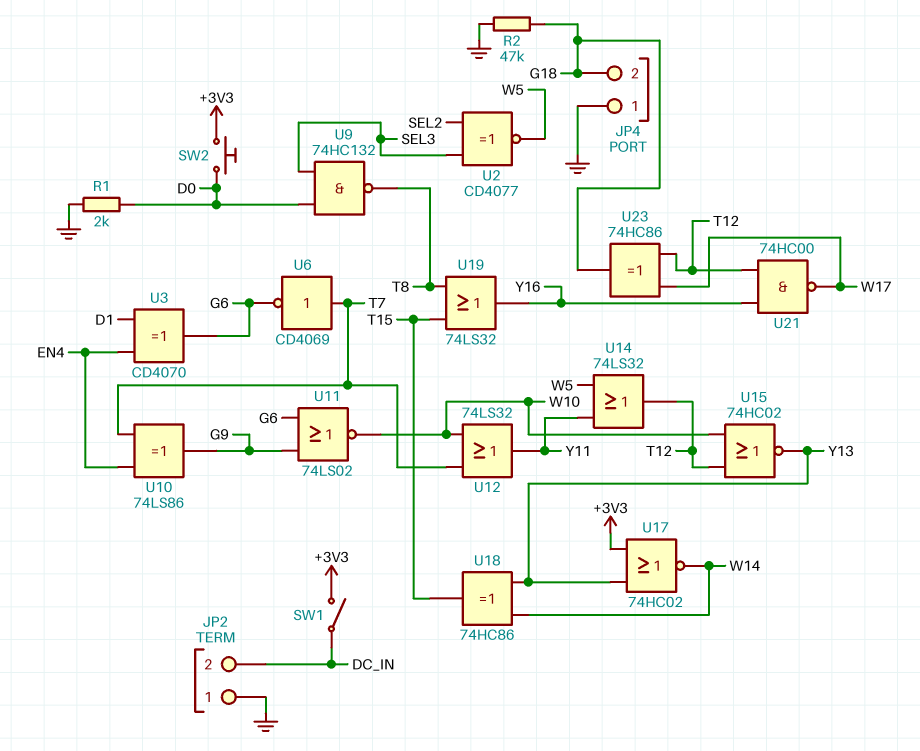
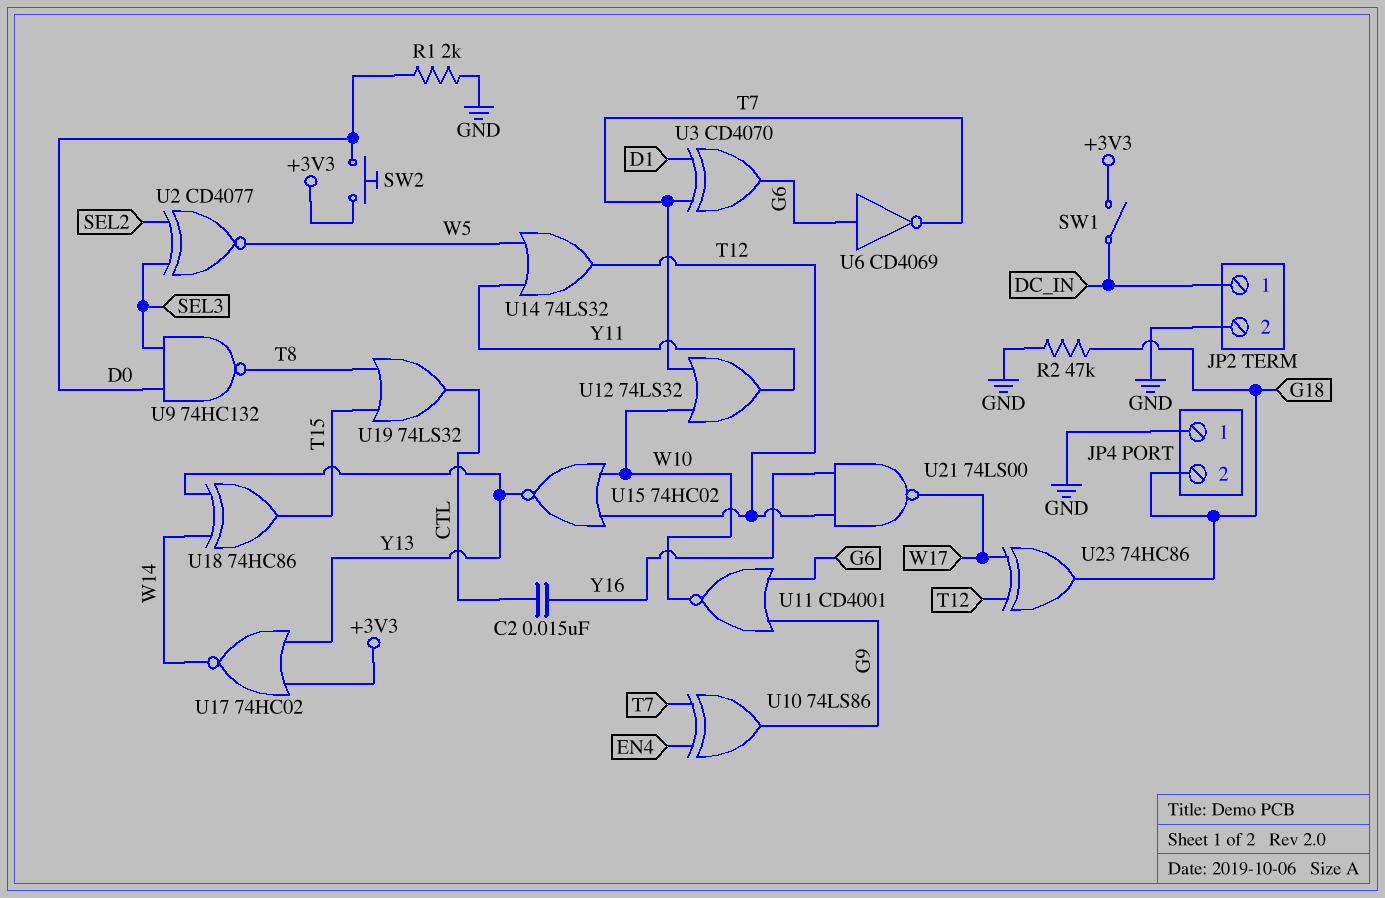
C2: none -> 15nF (CTL, Y16)
JP2 pin 1: GND -> DC_IN
JP2 pin 2: DC_IN -> GND
U3: XOR CD4070 (in D1, in EN4, out G6) -> XOR CD4070 (in D1, in T7, out G6)
U6: NOT CD4069 (in T7, out G6) -> NOT CD4069 (in G6, out T7)
U11: NOR 74LS02 (in G6, in G9, out W10) -> NOR CD4001 (in G6, in G9, out W10)
U19: OR 74LS32 (in T8, in T15, out Y16) -> OR 74LS32 (in T8, in T15, out CTL)
U21: NAND 74HC00 (in T12, in Y16, out W17) -> NAND 74LS00 (in T12, in Y16, out W17)

